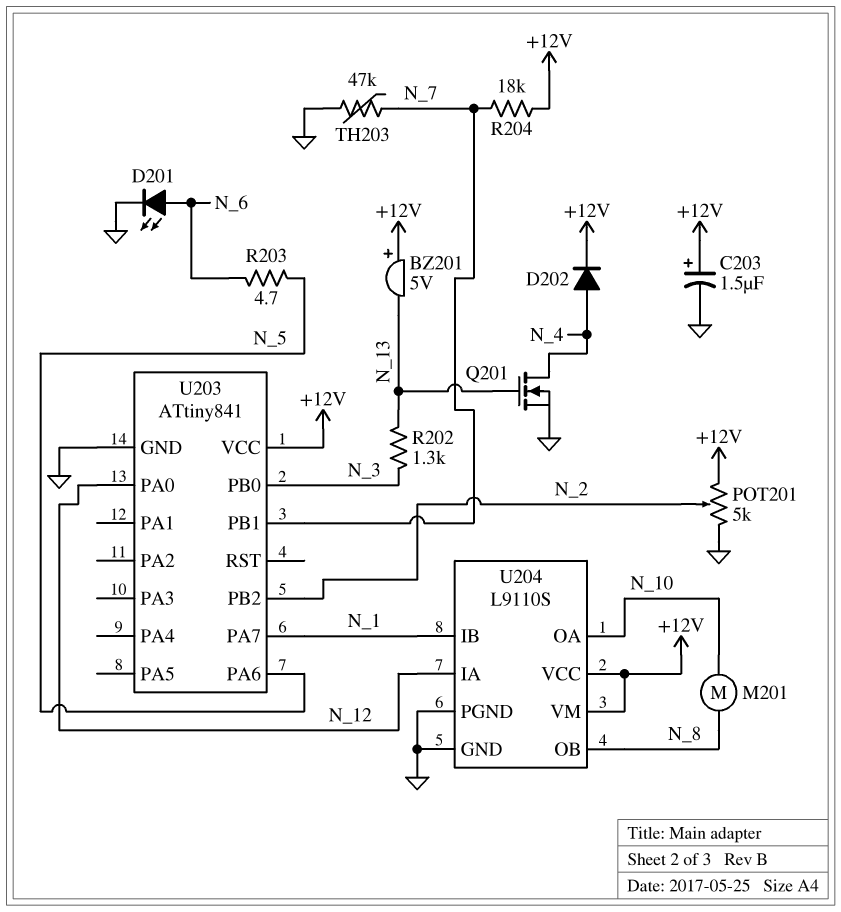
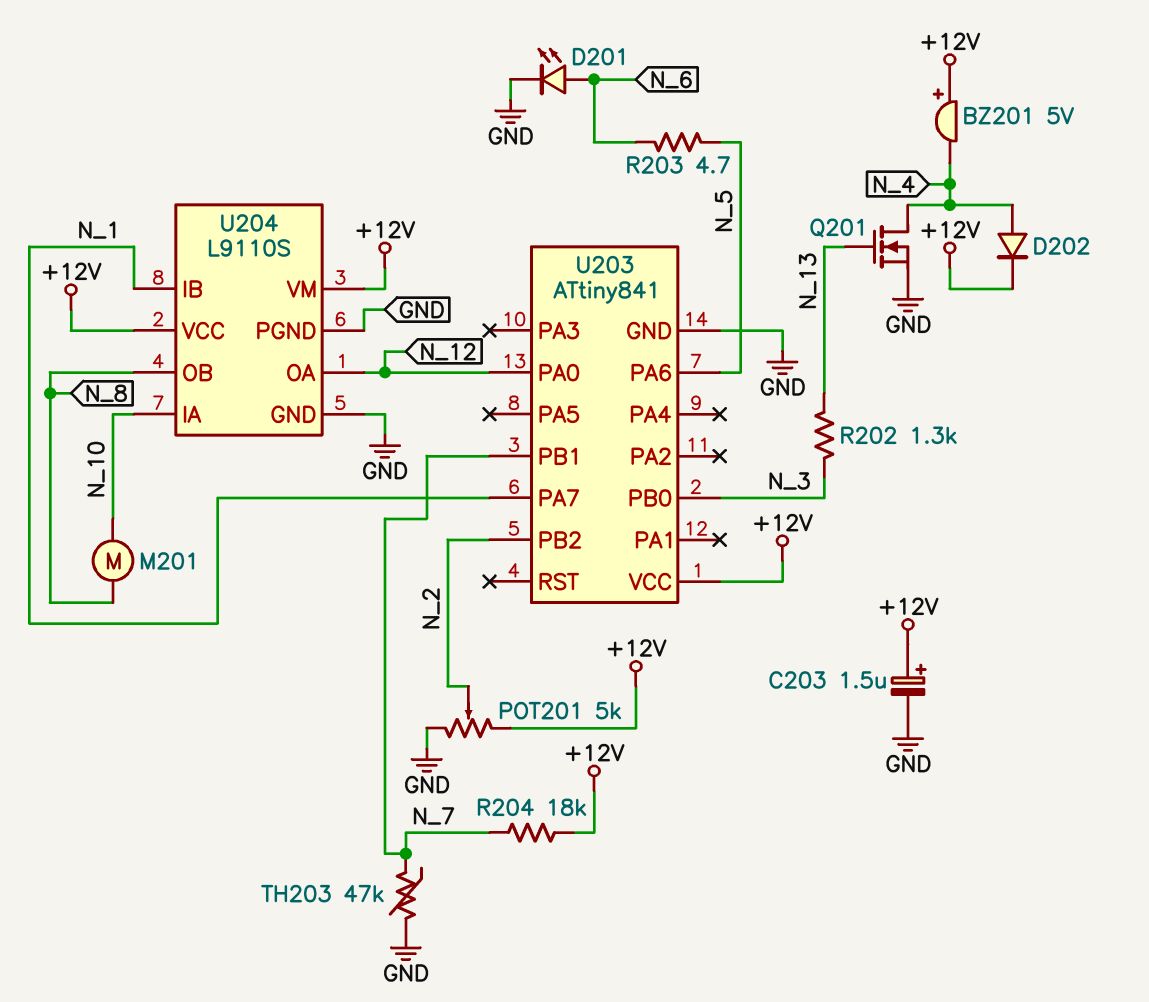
BZ201: buzzer 5V (plus +12V, minus N_13) -> buzzer 5V (plus +12V, minus N_4)
U204 pin IA: N_12 -> N_10
U204 pin OA: N_10 -> N_12

